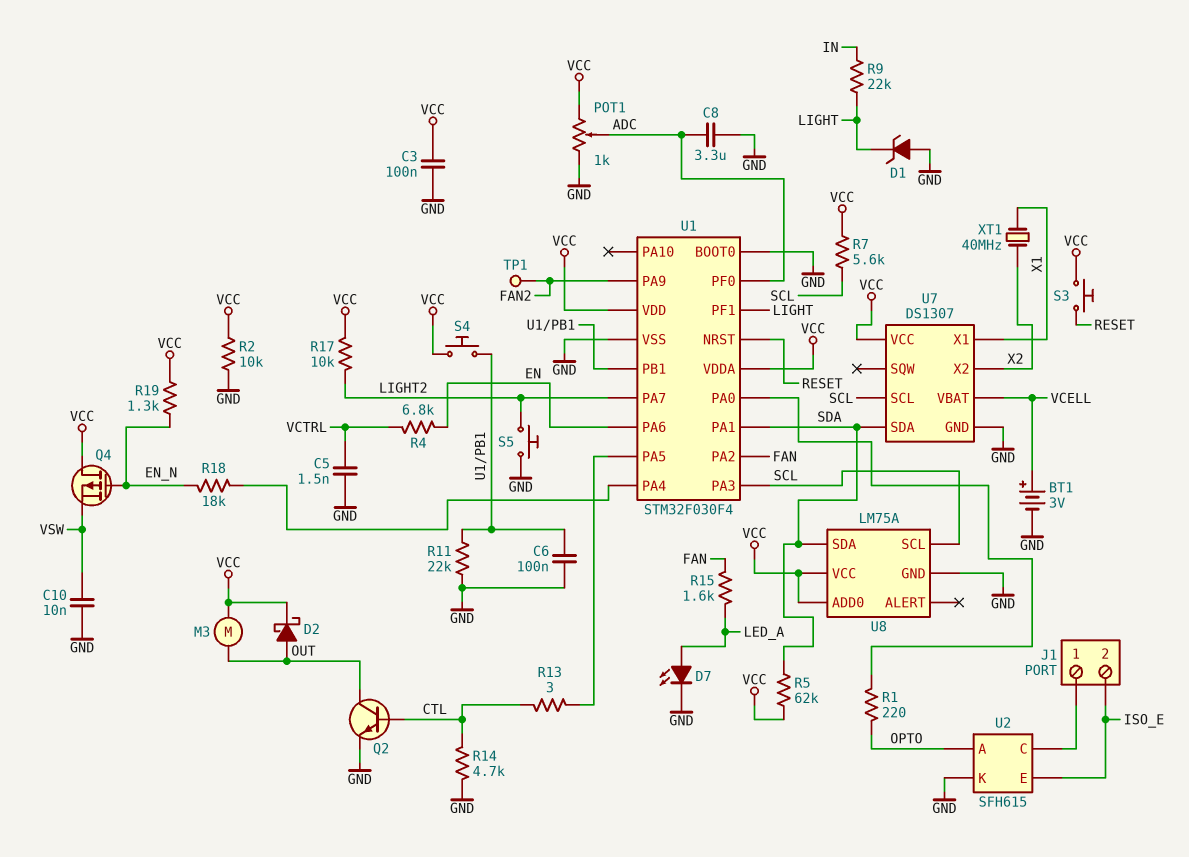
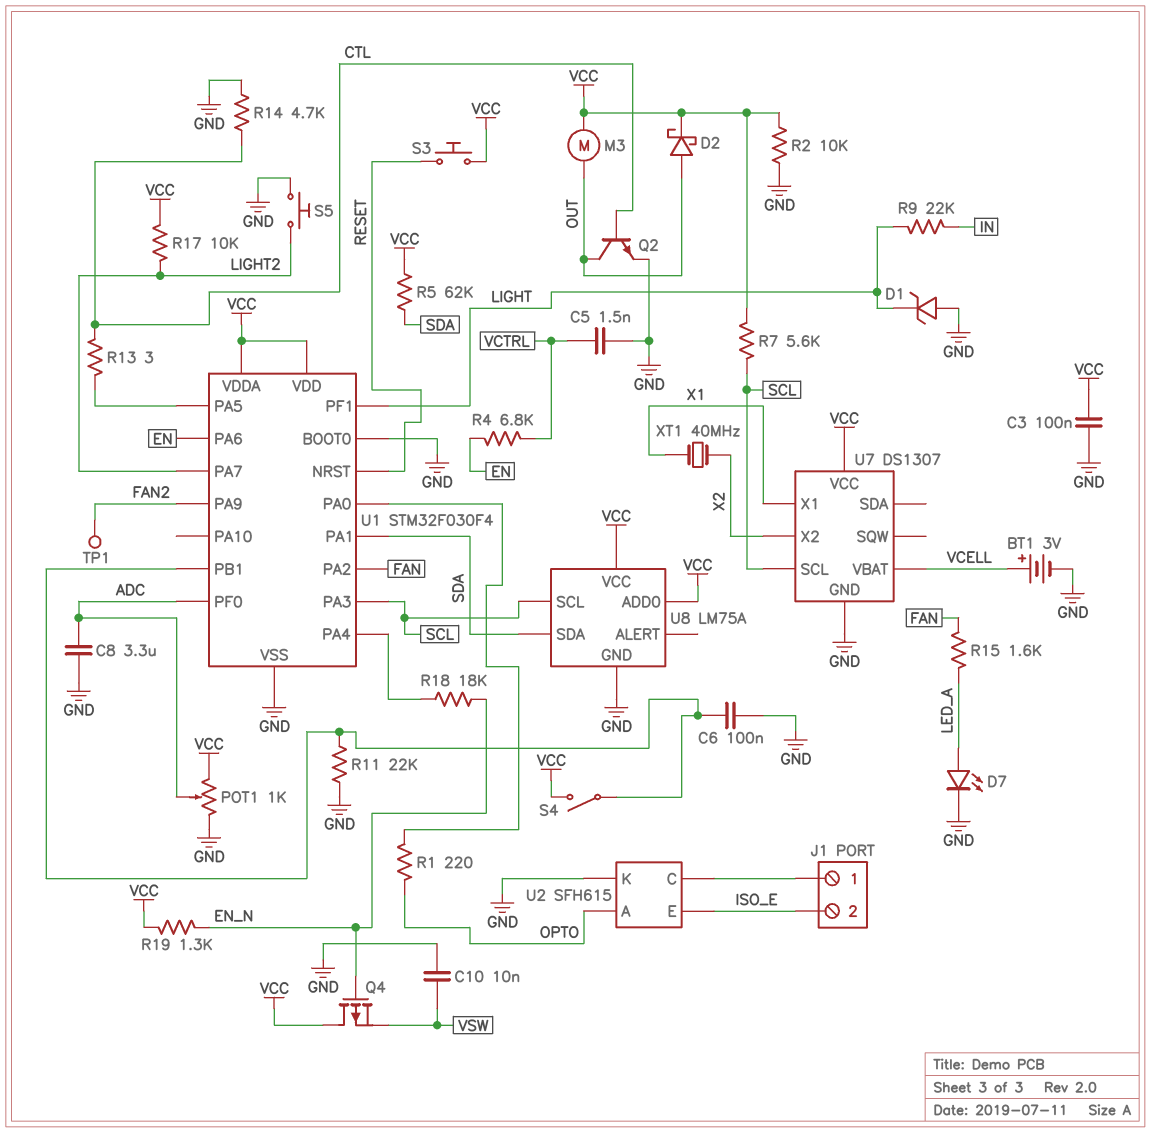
S4: button (U1/PB1, VCC) -> switch (U1/PB1, VCC)
U7 pin SDA: SDA -> none

